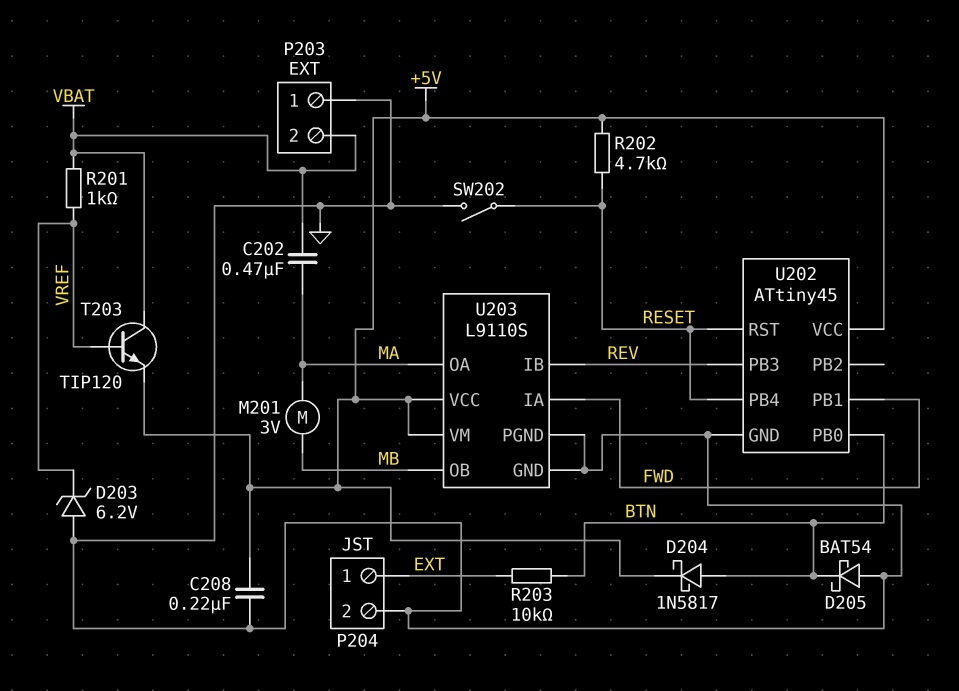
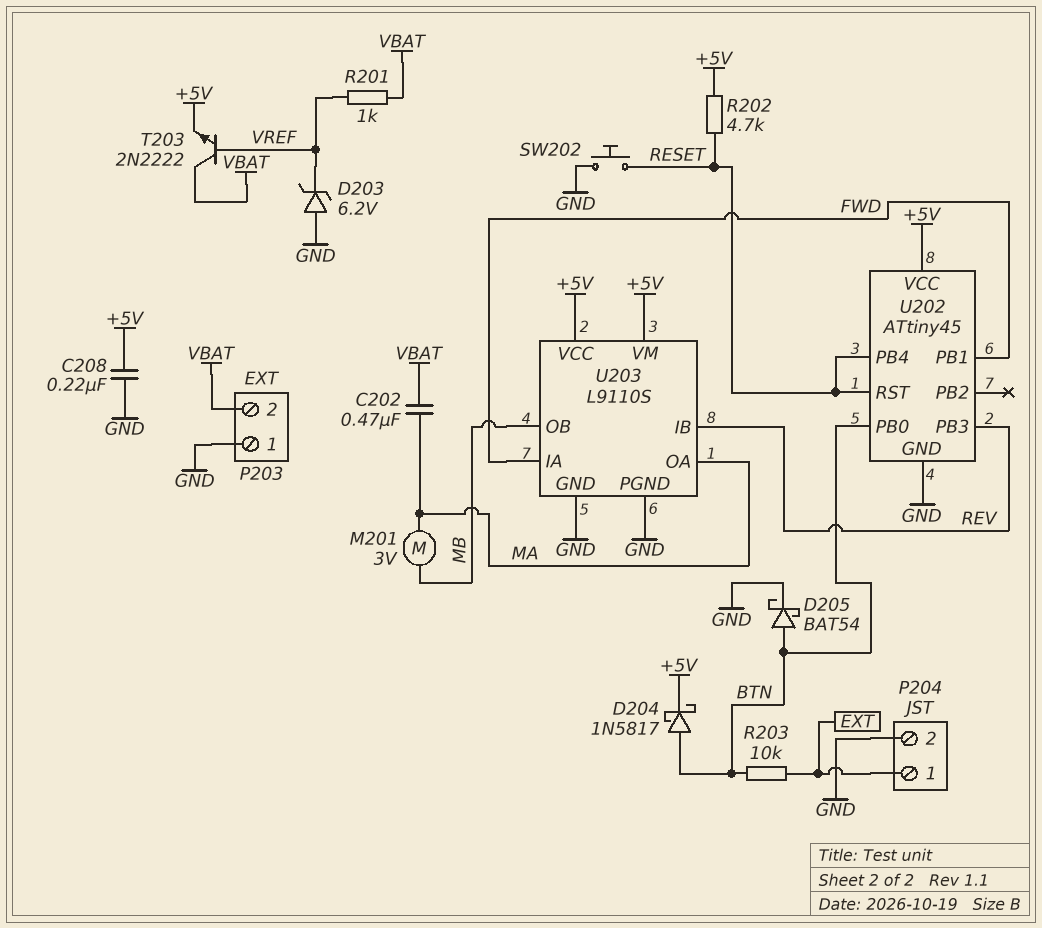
D205: schottky BAT54 (A GND, K BTN) -> schottky BAT54 (A BTN, K GND)
SW202: switch (GND, RESET) -> button (GND, RESET)
T203: NPN TIP120 (B VREF, C VBAT, E +5V) -> NPN 2N2222 (B VREF, C VBAT, E +5V)

